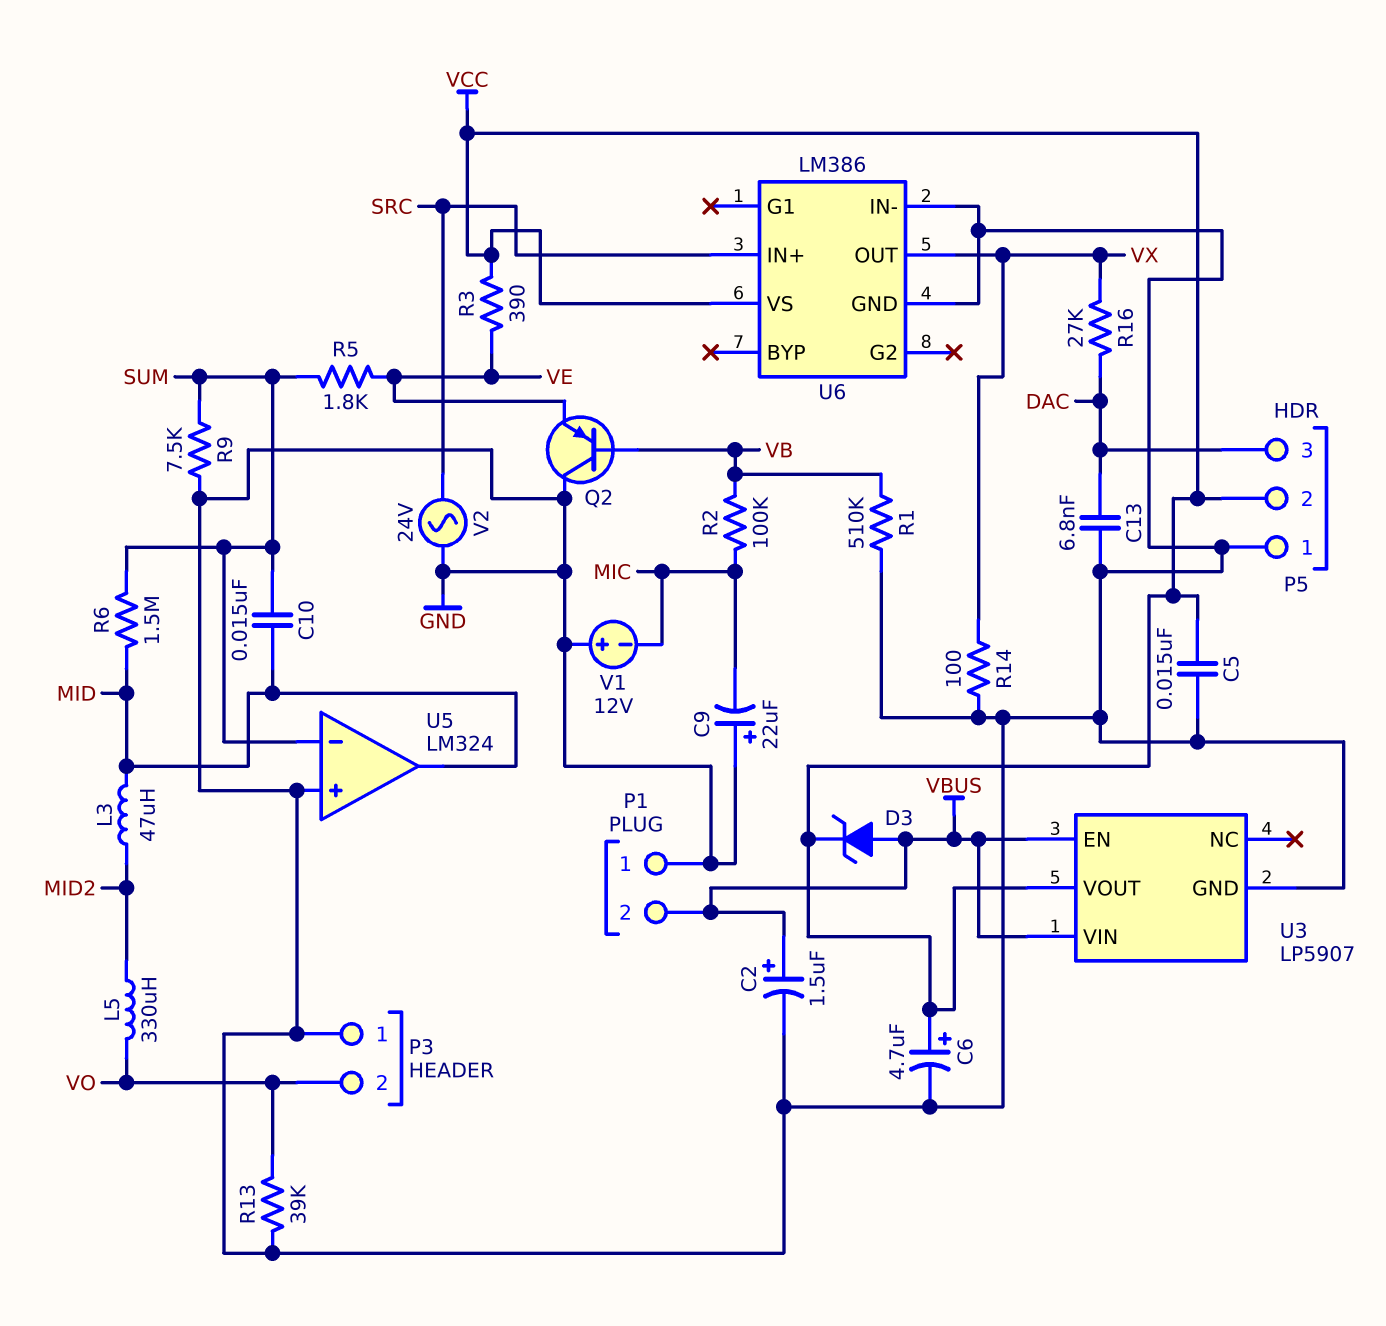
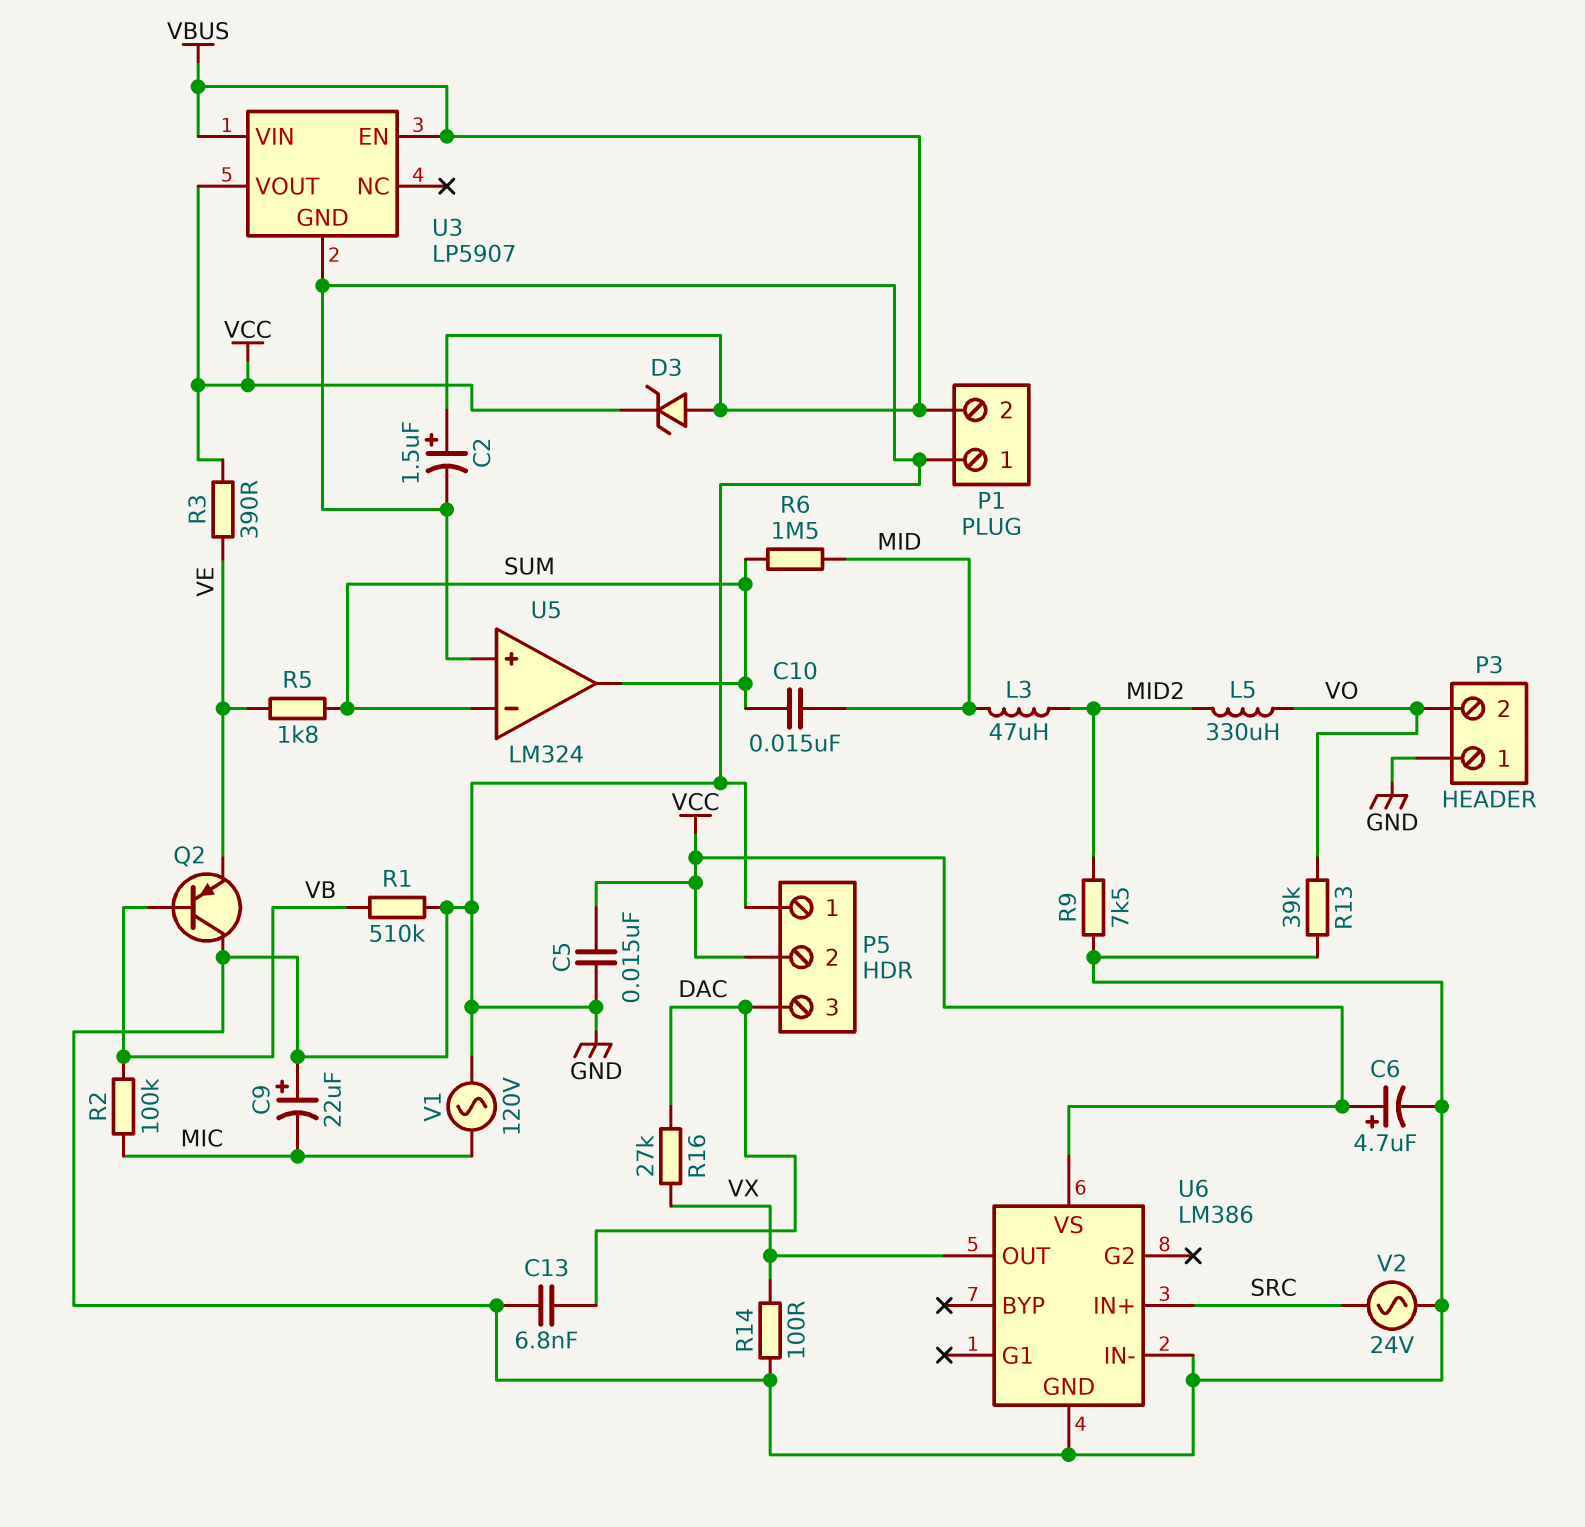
R9: 7.5k (GND, SUM) -> 7.5k (GND, MID2)
U5 pin out: MID -> SUM
V1: 12V (plus GND, minus MIC) -> AC 120V (GND, MIC)

